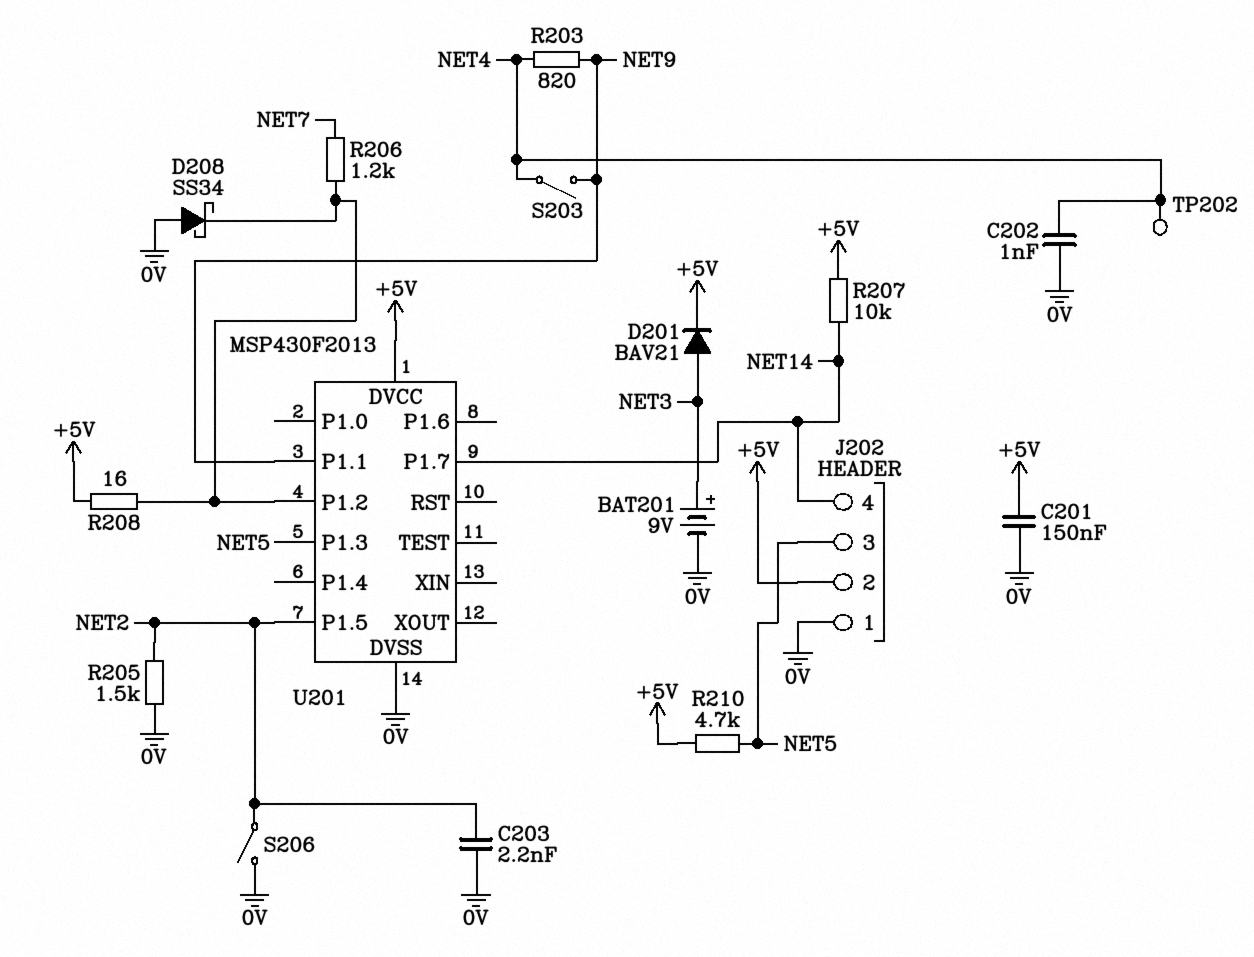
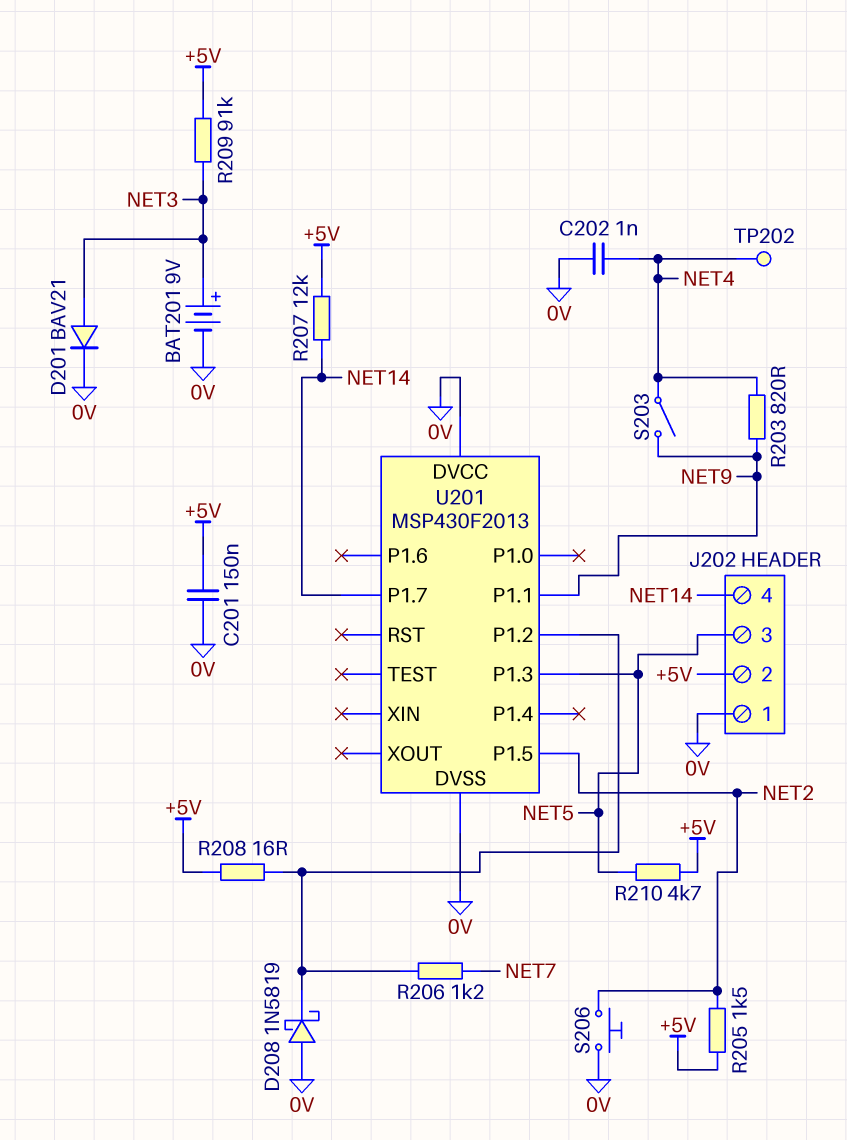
C203: 2.2nF (0V, NET2) -> none
D201: diode BAV21 (A NET3, K +5V) -> diode BAV21 (A NET3, K 0V)
D208: schottky SS34 (A 0V, K U201/P1.2) -> schottky 1N5819 (A 0V, K U201/P1.2)
R205: 1.5k (0V, NET2) -> 1.5k (+5V, NET2)
R207: 10k (+5V, NET14) -> 12k (+5V, NET14)
R209: none -> 91k (+5V, NET3)
S206: switch (0V, NET2) -> button (0V, NET2)
U201 pin DVCC: +5V -> 0V

